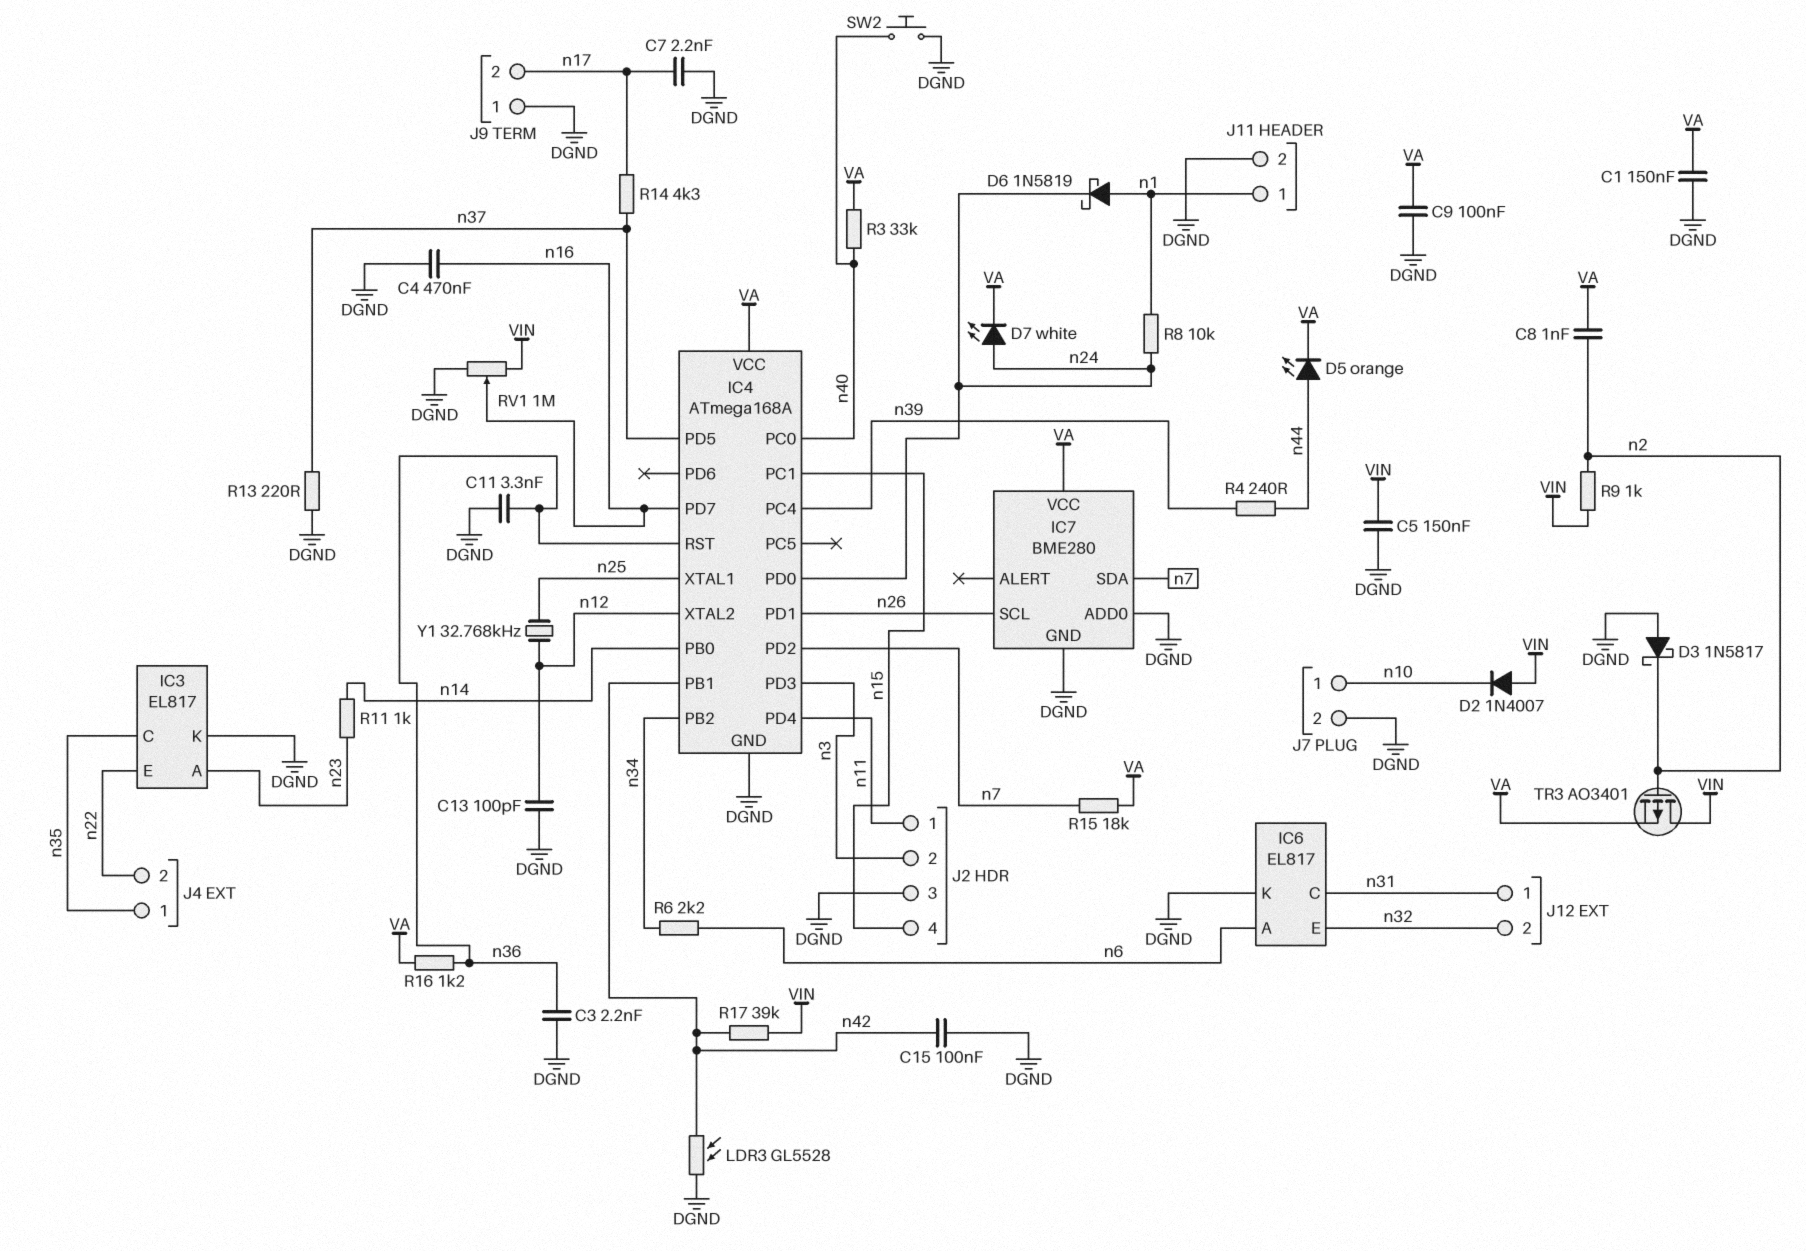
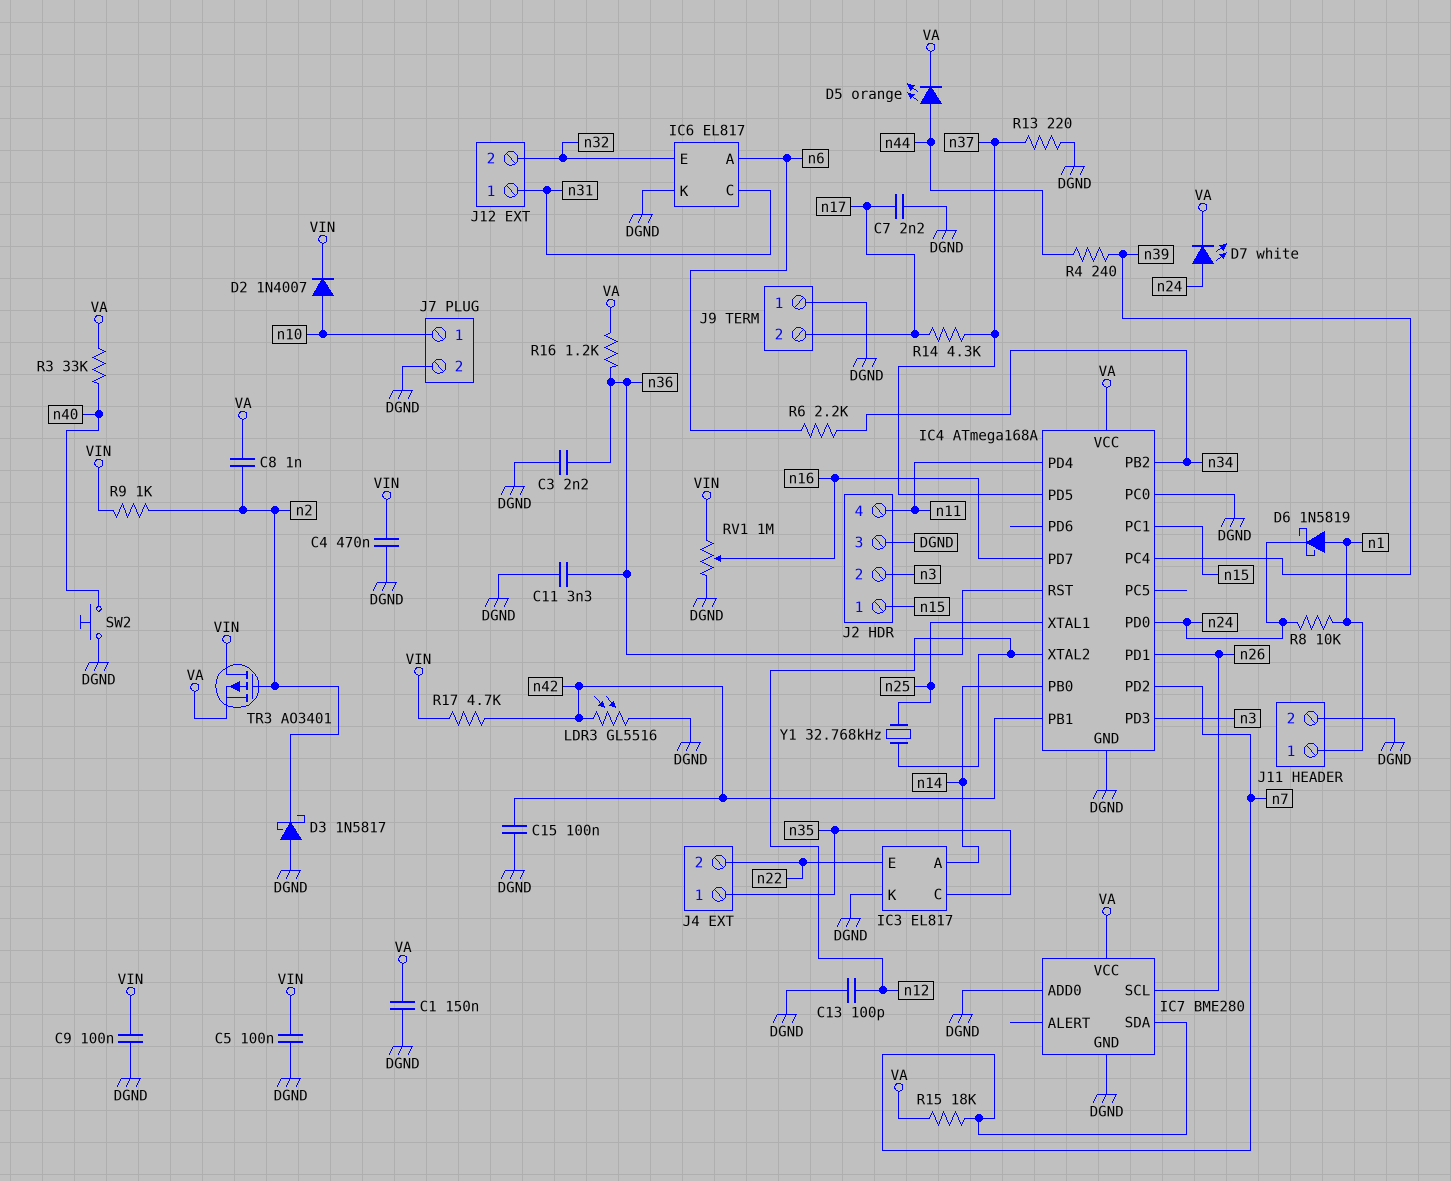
C4: 470nF (DGND, n16) -> 470nF (DGND, VIN)
C5: 150nF (DGND, VIN) -> 100nF (DGND, VIN)
C9: 100nF (DGND, VA) -> 100nF (DGND, VIN)
D2: diode 1N4007 (A VIN, K n10) -> diode 1N4007 (A n10, K VIN)
IC3 pin A: n23 -> n14
IC4 pin PC0: n40 -> DGND
J2 pin 1: n11 -> n15
J2 pin 4: n15 -> n11
LDR3: GL5528 (DGND, n42) -> GL5516 (DGND, n42)
R11: 1k (n14, n23) -> none
R17: 39k (VIN, n42) -> 4.7k (VIN, n42)

